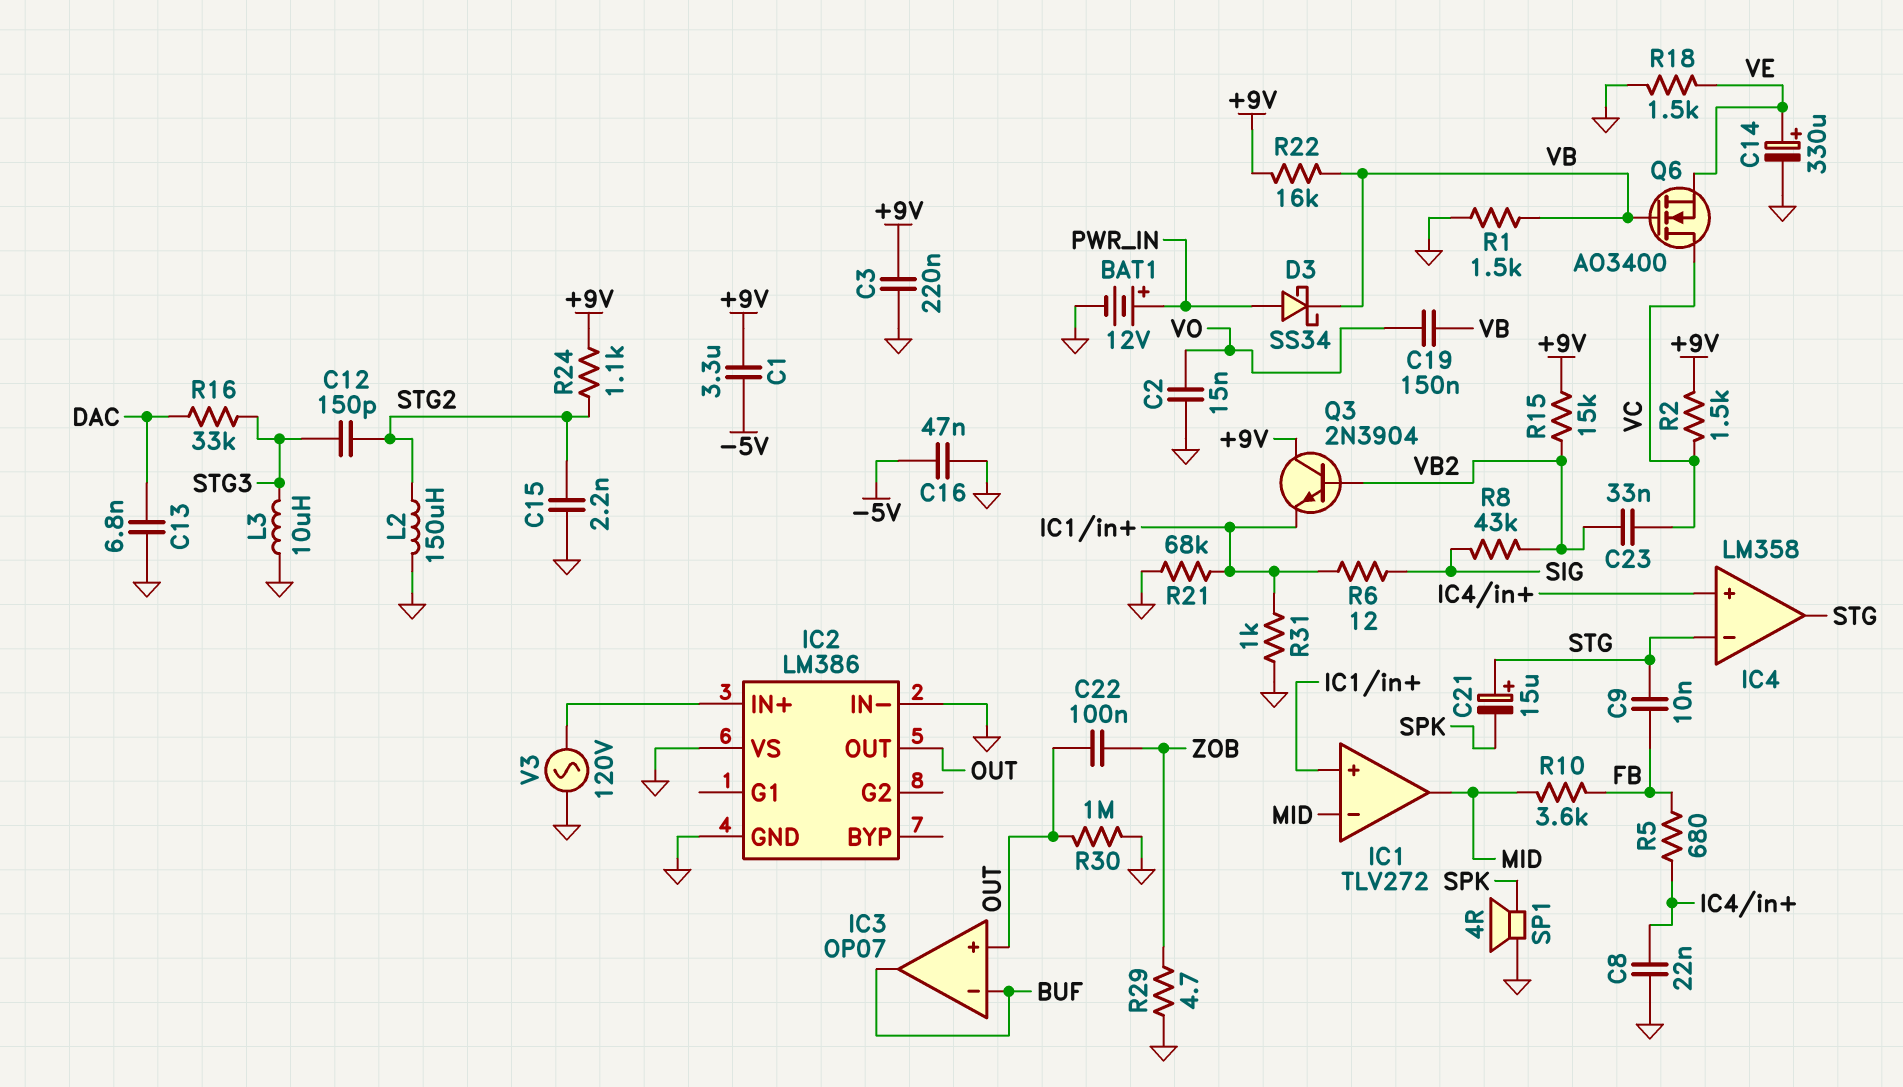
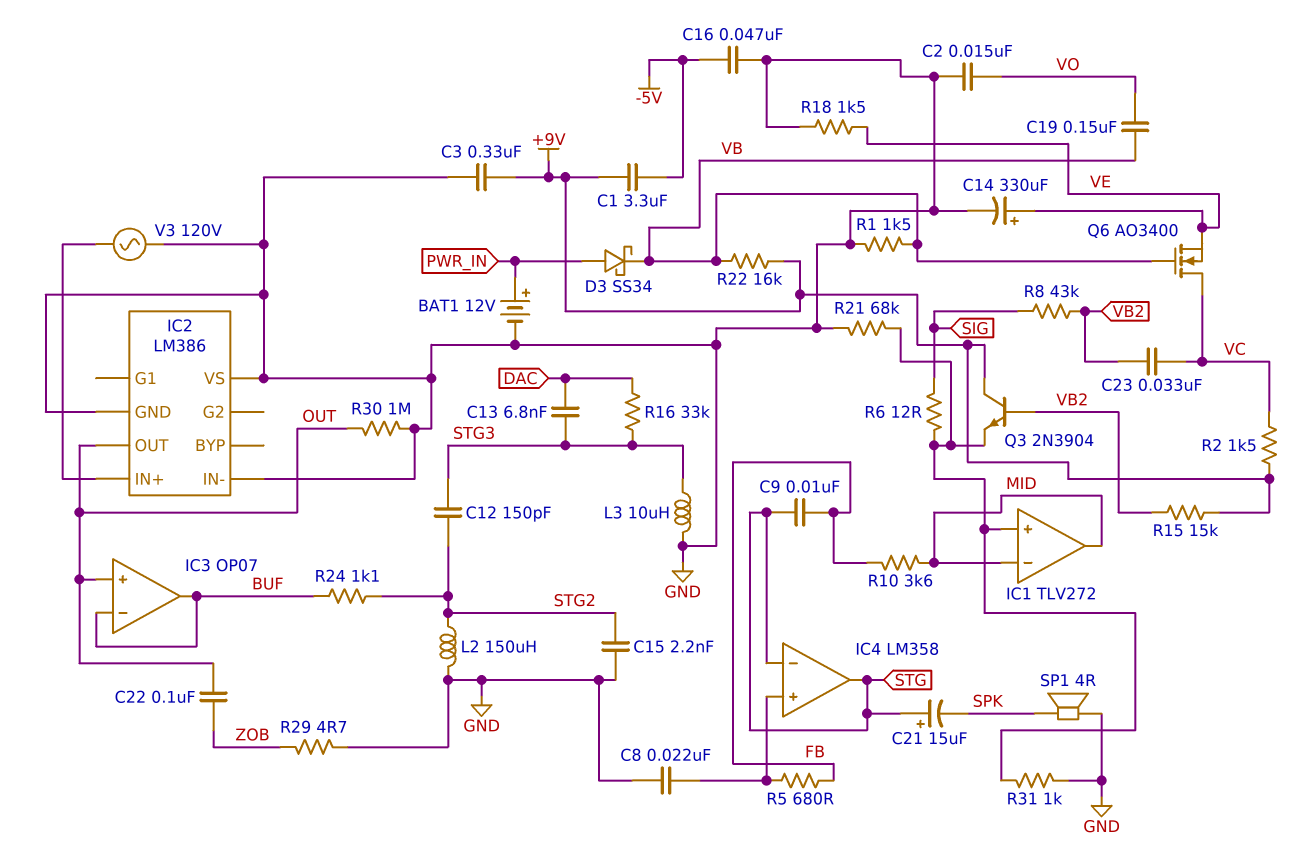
C3: 220nF (+9V, GND) -> 330nF (+9V, GND)
C13: 6.8nF (DAC, GND) -> 6.8nF (DAC, STG3)
R24: 1.1k (+9V, STG2) -> 1.1k (BUF, STG2)

